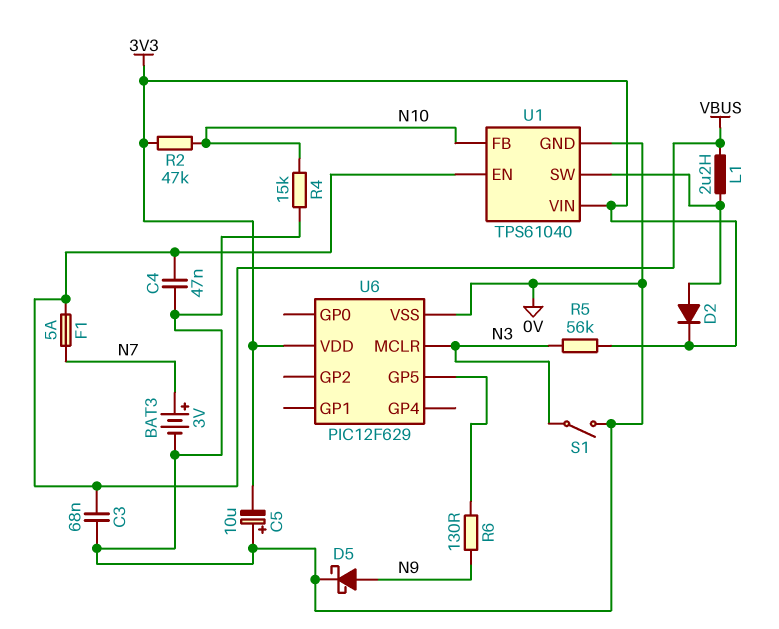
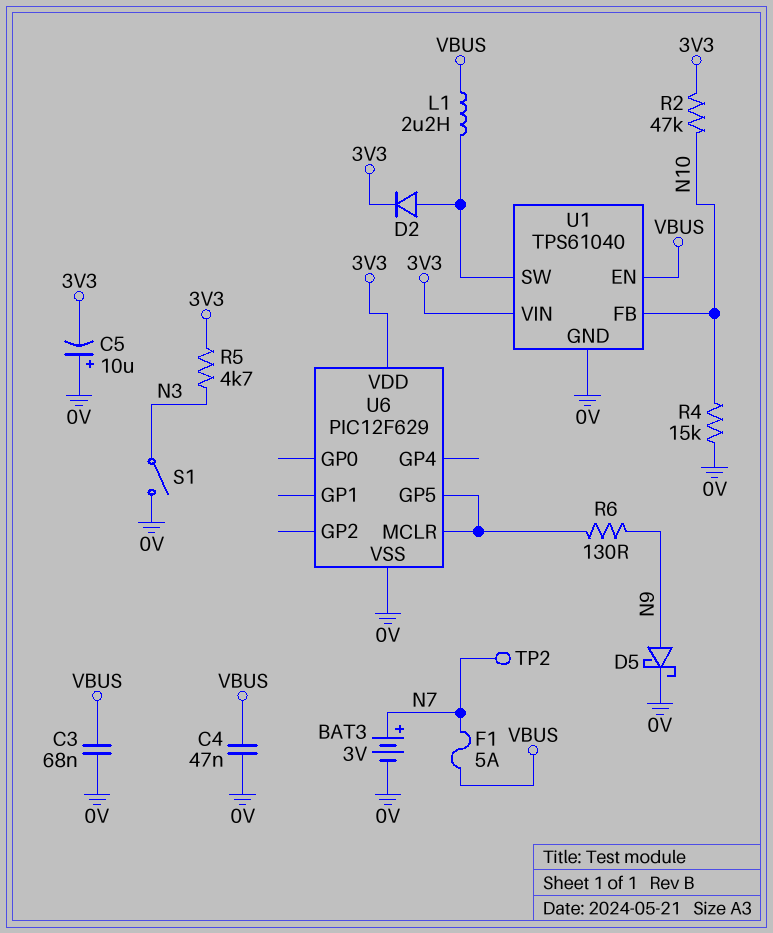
R5: 56k (3V3, N3) -> 4.7k (3V3, N3)
TP2: none -> test point (N7)
U6 pin MCLR: N3 -> U6/GP5

